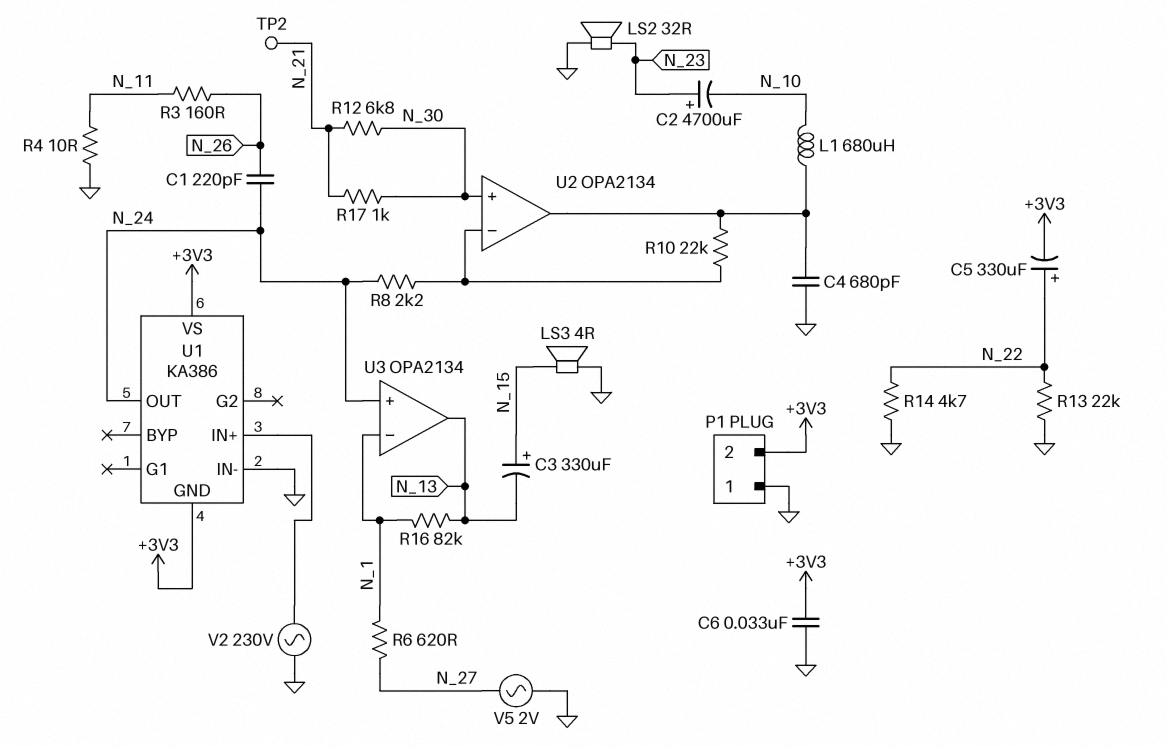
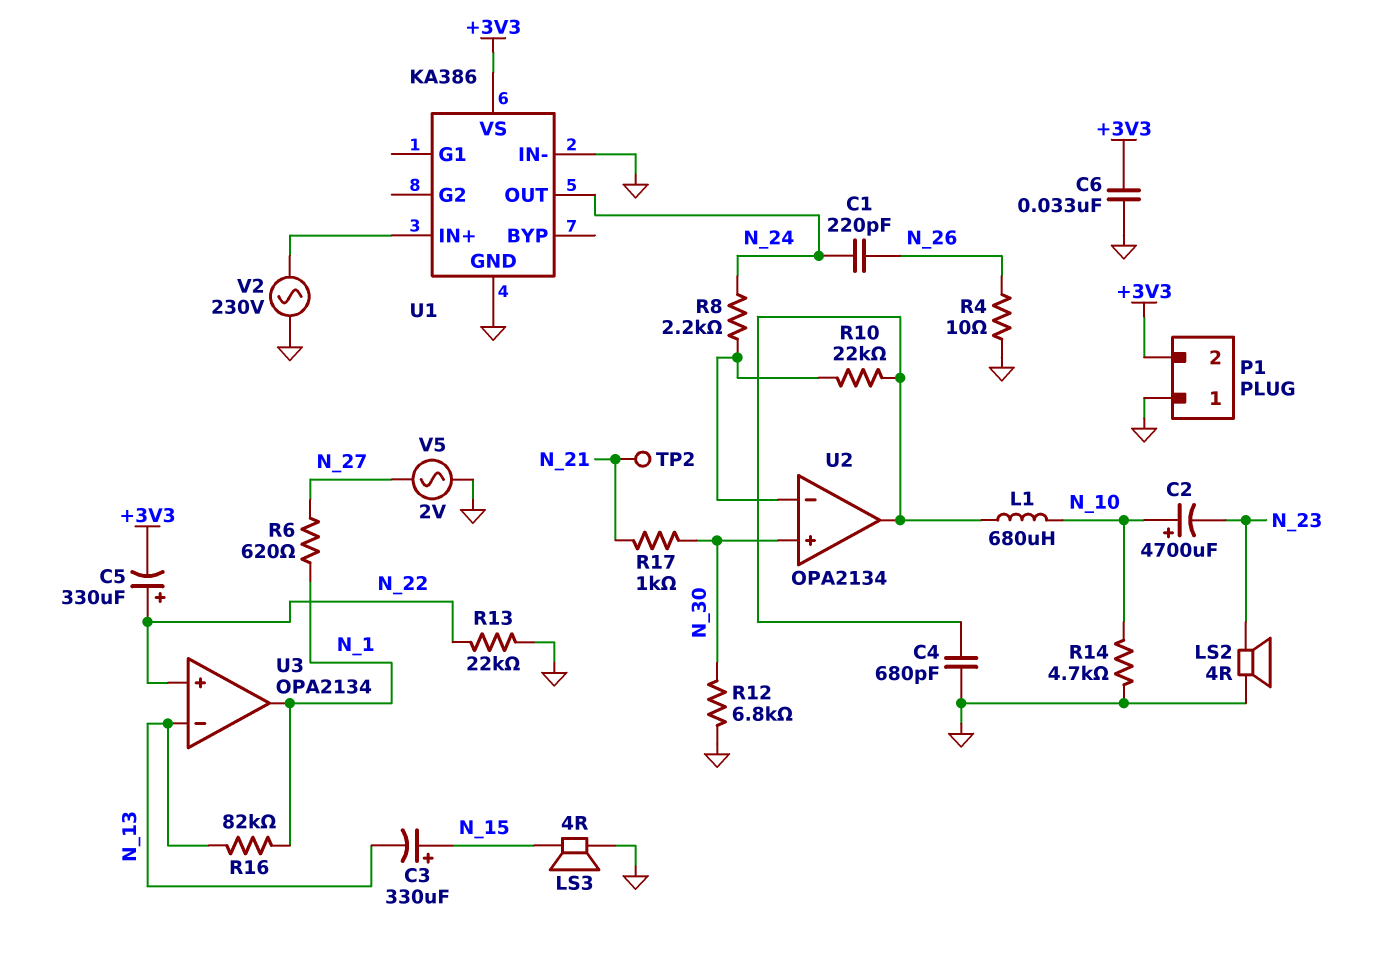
C2: 4700uF (plus N_23, minus N_10) -> 4700uF (plus N_10, minus N_23)
LS2: speaker 32R (GND, N_23) -> speaker 4R (GND, N_23)
R3: 160 (N_11, N_26) -> none
R4: 10 (GND, N_11) -> 10 (GND, N_26)
R12: 6.8k (N_21, N_30) -> 6.8k (GND, N_30)
R14: 4.7k (GND, N_22) -> 4.7k (GND, N_10)
U1 pin GND: +3V3 -> GND
U3 pin in+: N_24 -> N_22
U3 pin in-: N_1 -> N_13
U3 pin out: N_13 -> N_1

